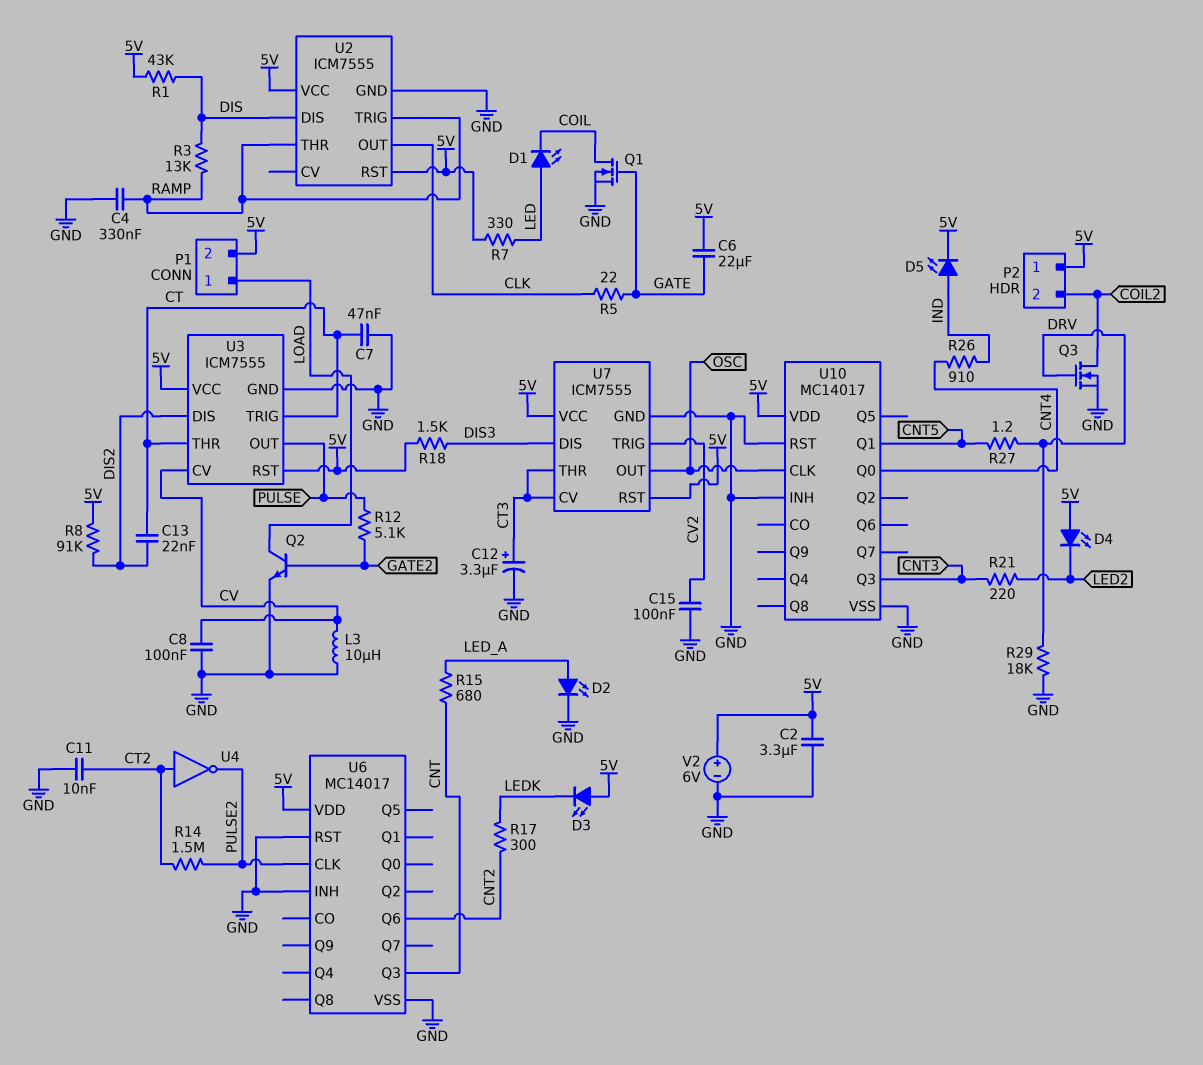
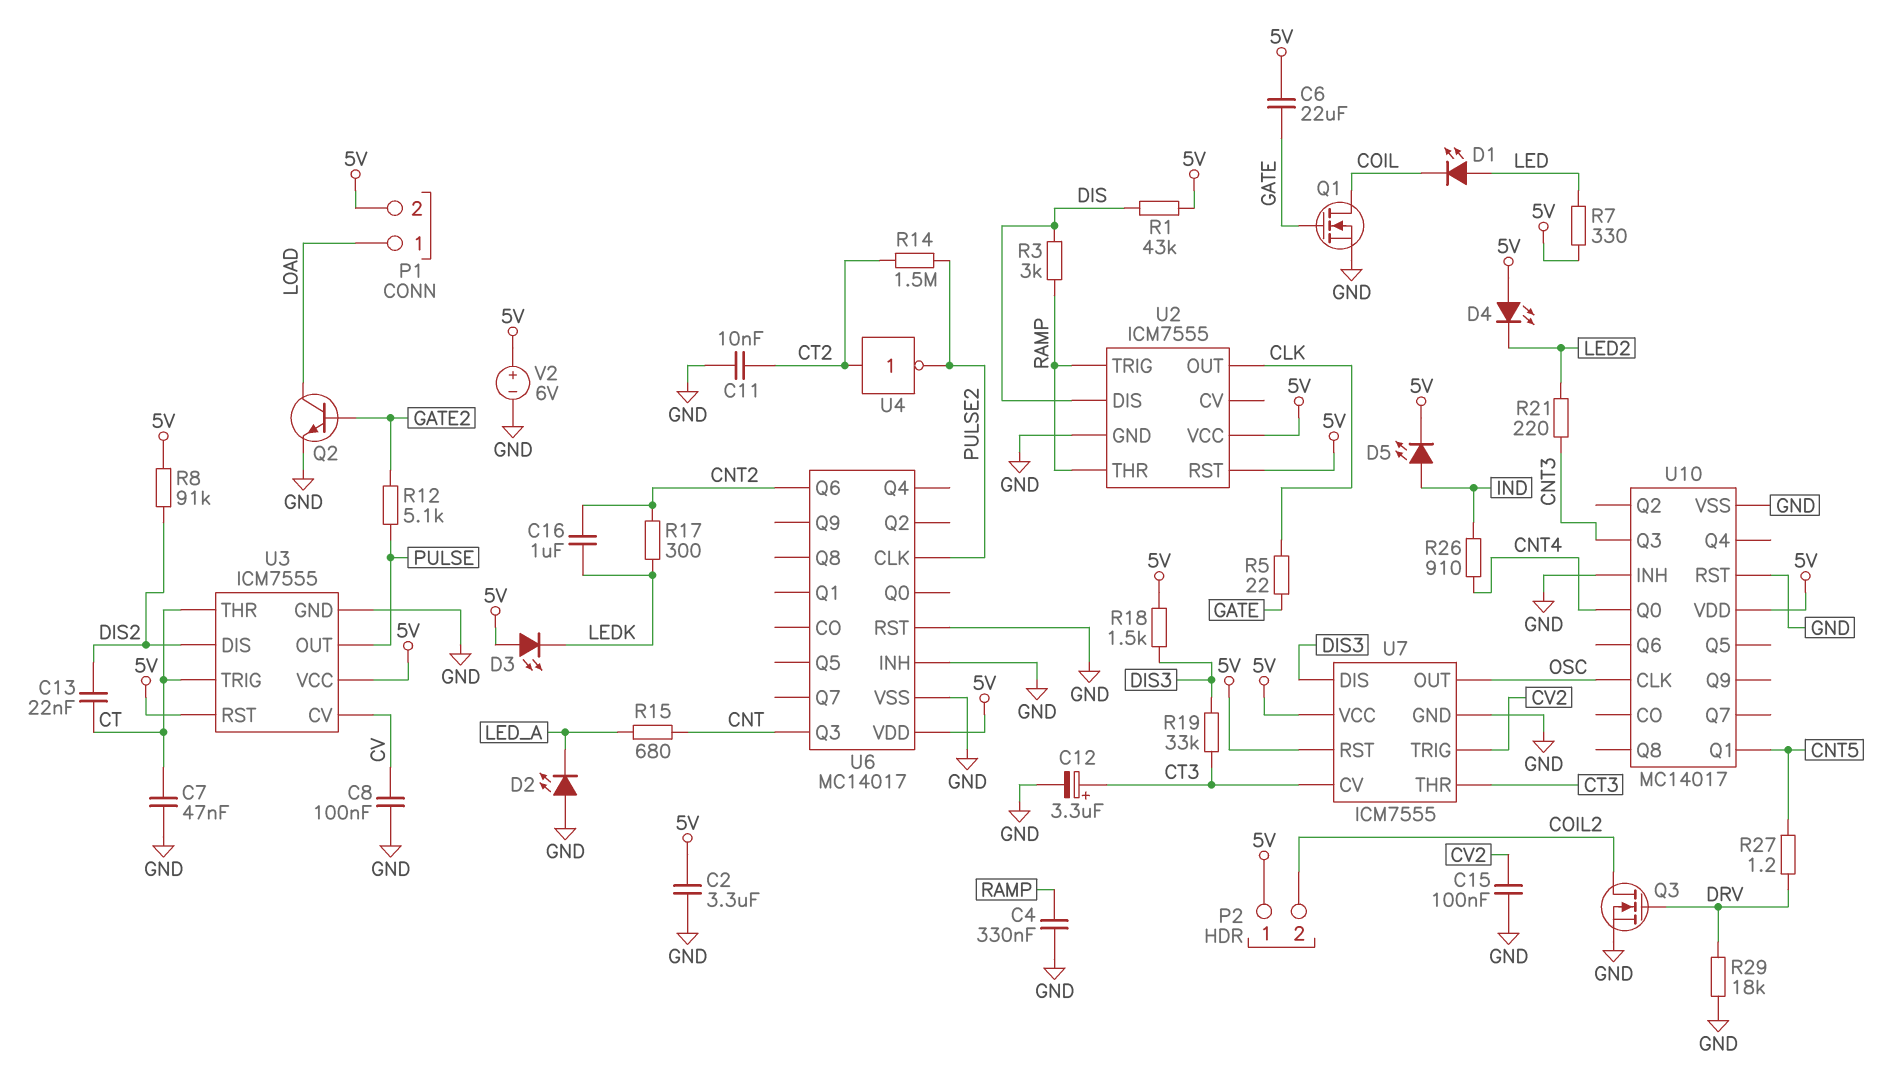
C16: none -> 1uF (CNT2, LEDK)
D2: LED (A LED_A, K GND) -> LED (A GND, K LED_A)
L3: 10uH (CV, GND) -> none
R3: 13k (DIS, RAMP) -> 3k (DIS, RAMP)
R19: none -> 33k (CT3, DIS3)

